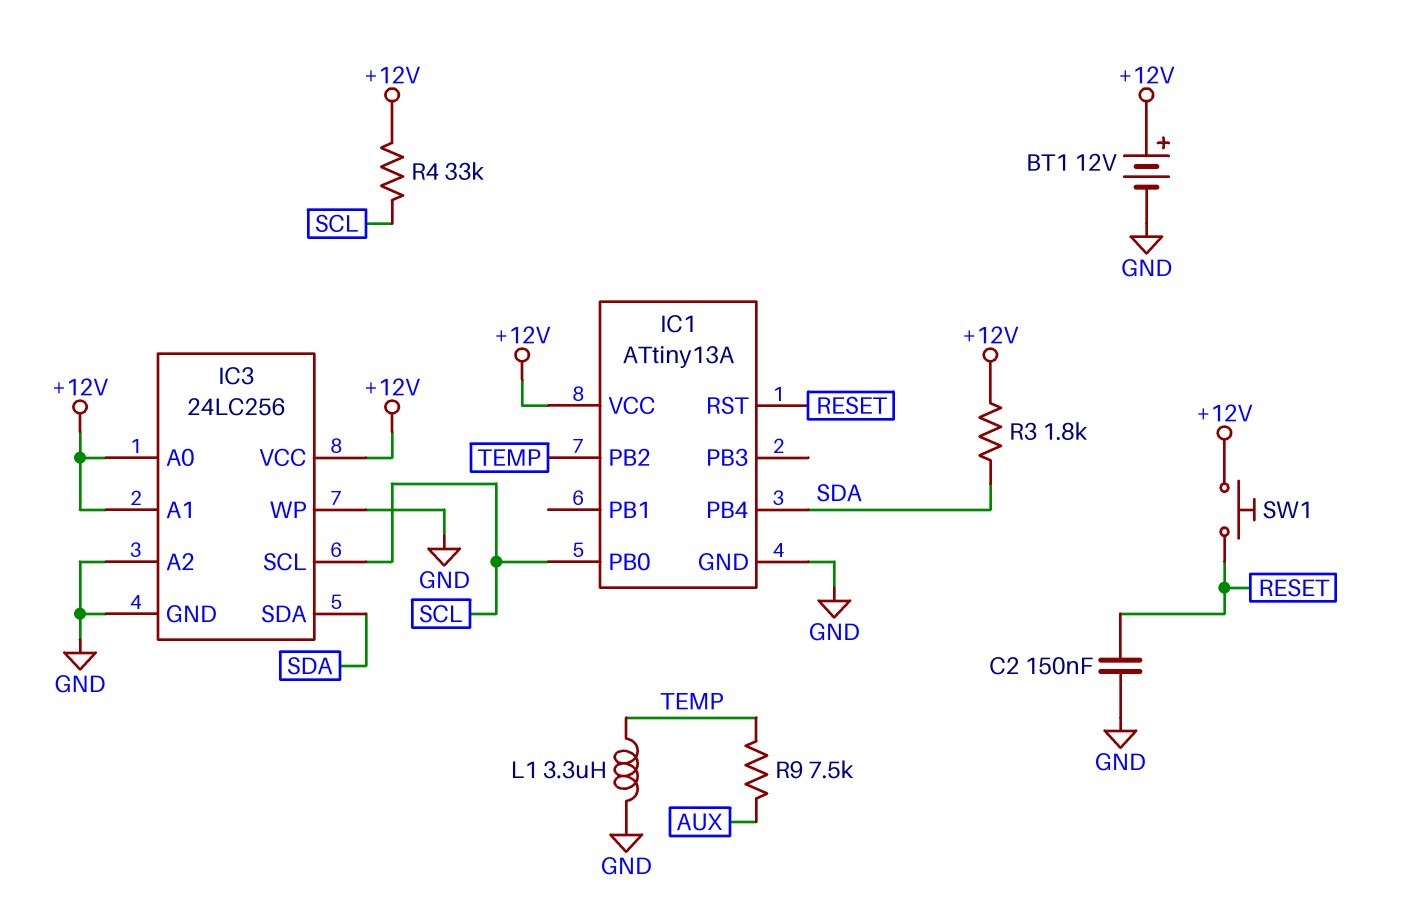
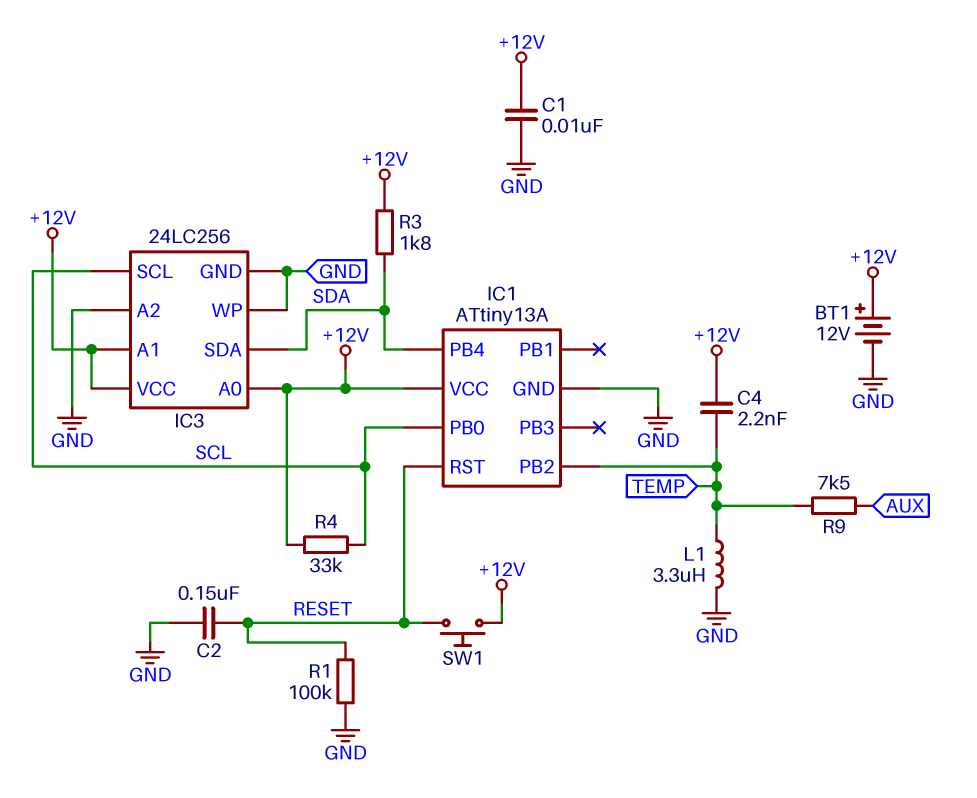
C1: none -> 10nF (+12V, GND)
C4: none -> 2.2nF (+12V, TEMP)
R1: none -> 100k (GND, RESET)

